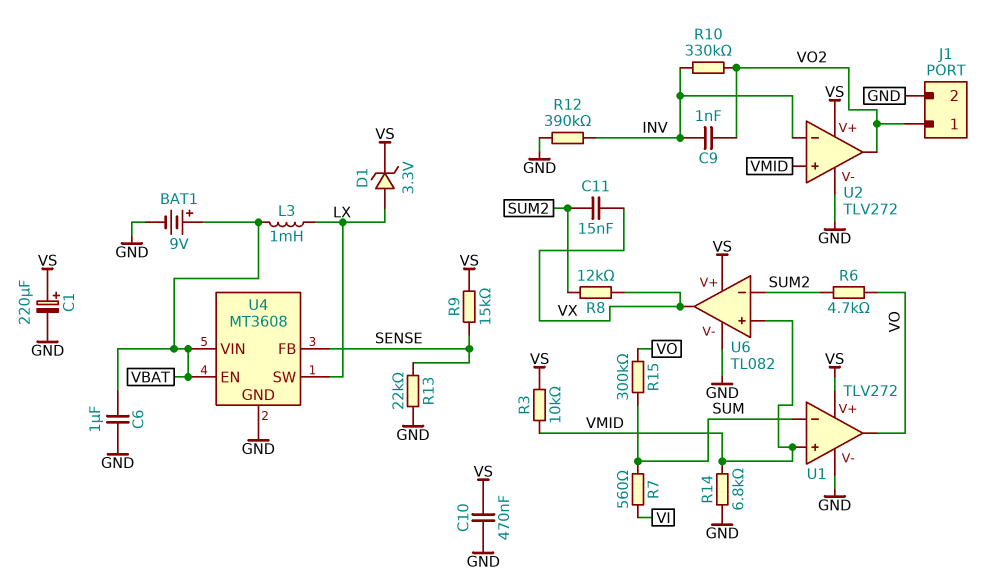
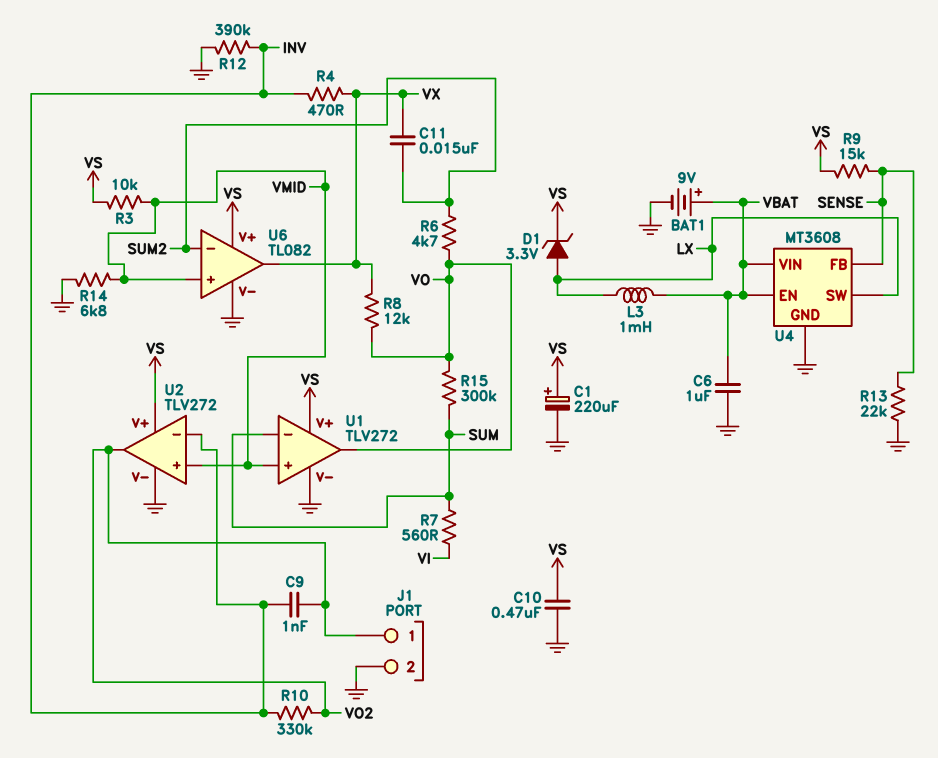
R4: none -> 470 (INV, VX)
R8: 12k (SUM2, VX) -> 12k (VO, VX)

